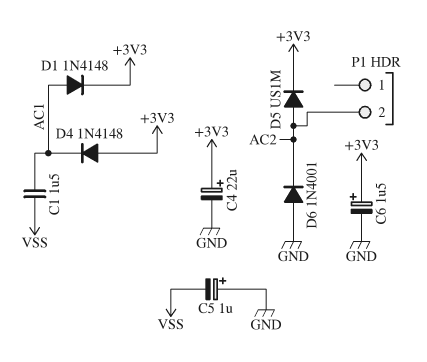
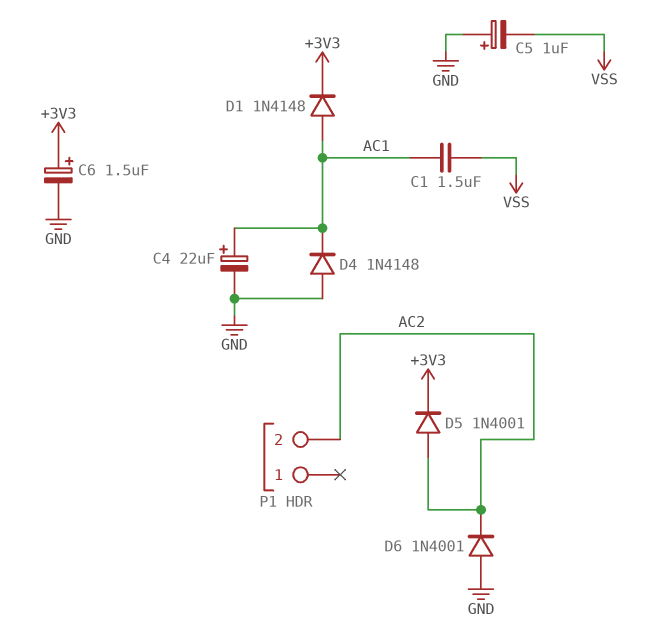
C4: 22uF (plus +3V3, minus GND) -> 22uF (plus AC1, minus GND)
D4: diode 1N4148 (A +3V3, K AC1) -> diode 1N4148 (A GND, K AC1)
D5: diode US1M (A AC2, K +3V3) -> diode 1N4001 (A AC2, K +3V3)

